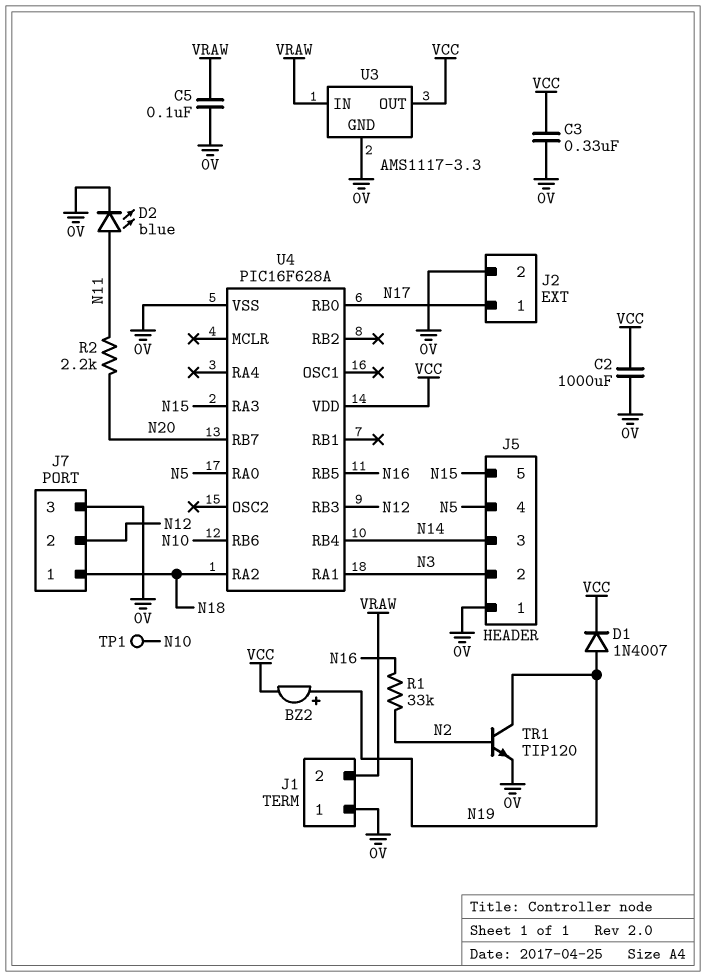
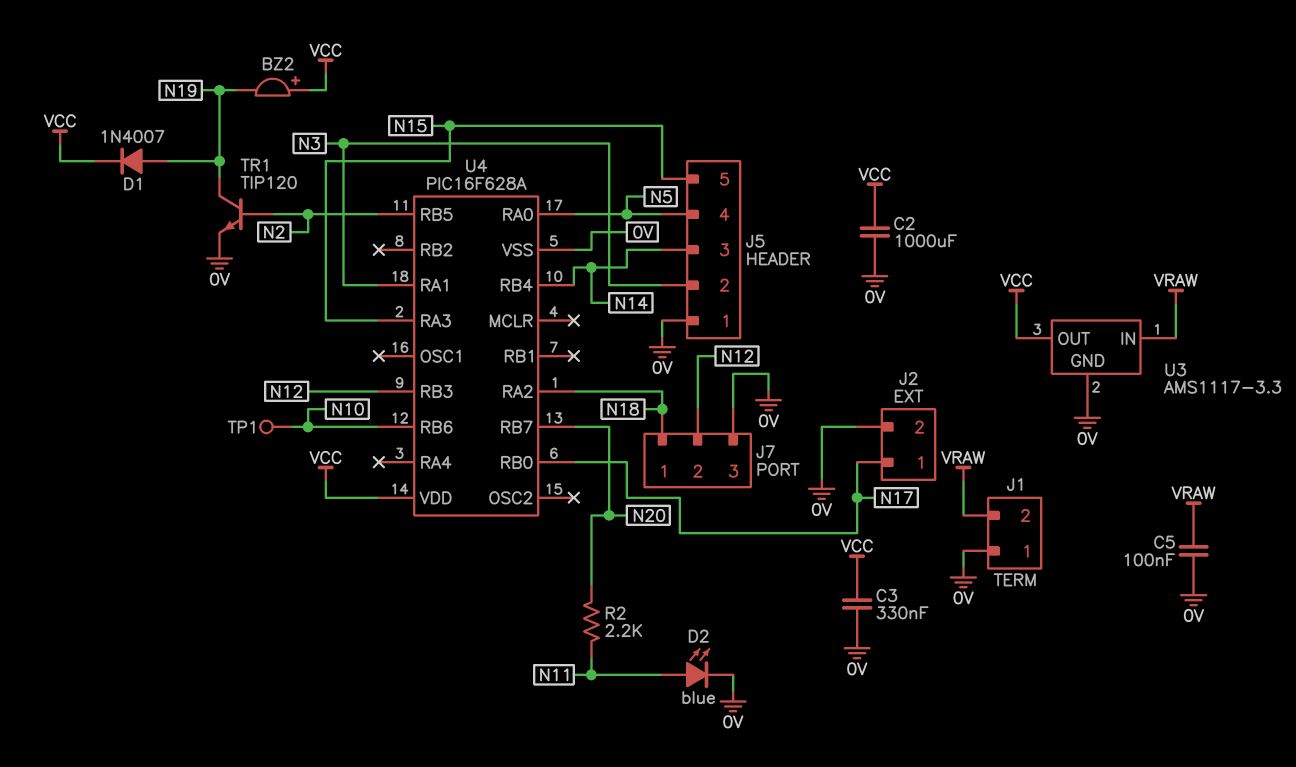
BZ2: buzzer (plus N19, minus VCC) -> buzzer (plus VCC, minus N19)
R1: 33k (N2, N16) -> none
U4 pin RB5: N16 -> N2

